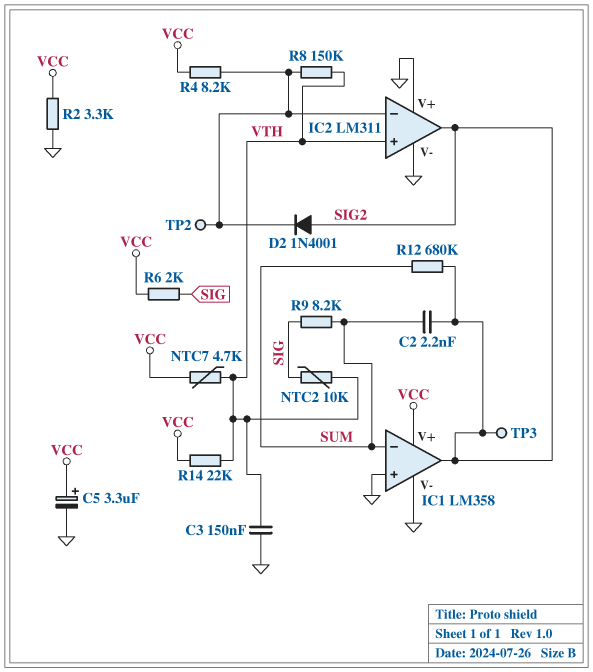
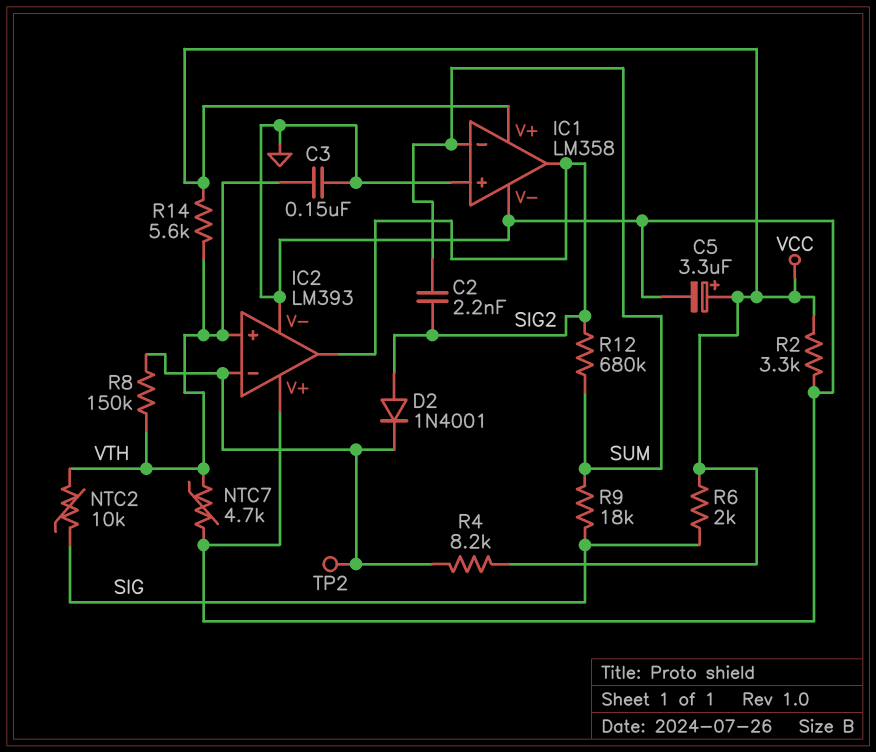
IC2: LM311 -> LM393
NTC7: 4.7k (VCC, VTH) -> 4.7k (GND, VTH)
R9: 8.2k (SIG, SUM) -> 18k (SIG, SUM)
R14: 22k (VCC, VTH) -> 5.6k (VCC, VTH)
TP3: test point (SIG2) -> none

